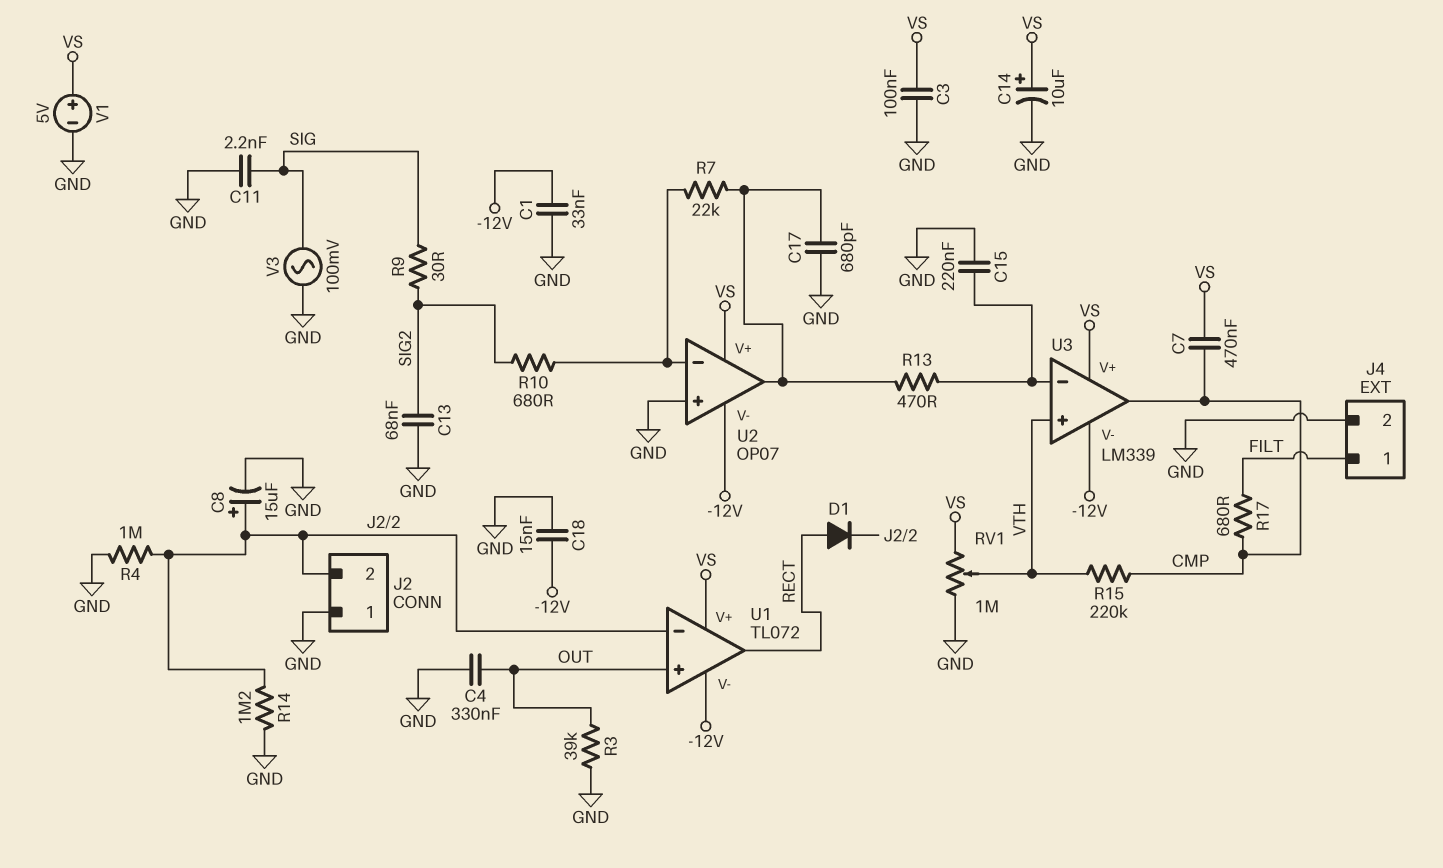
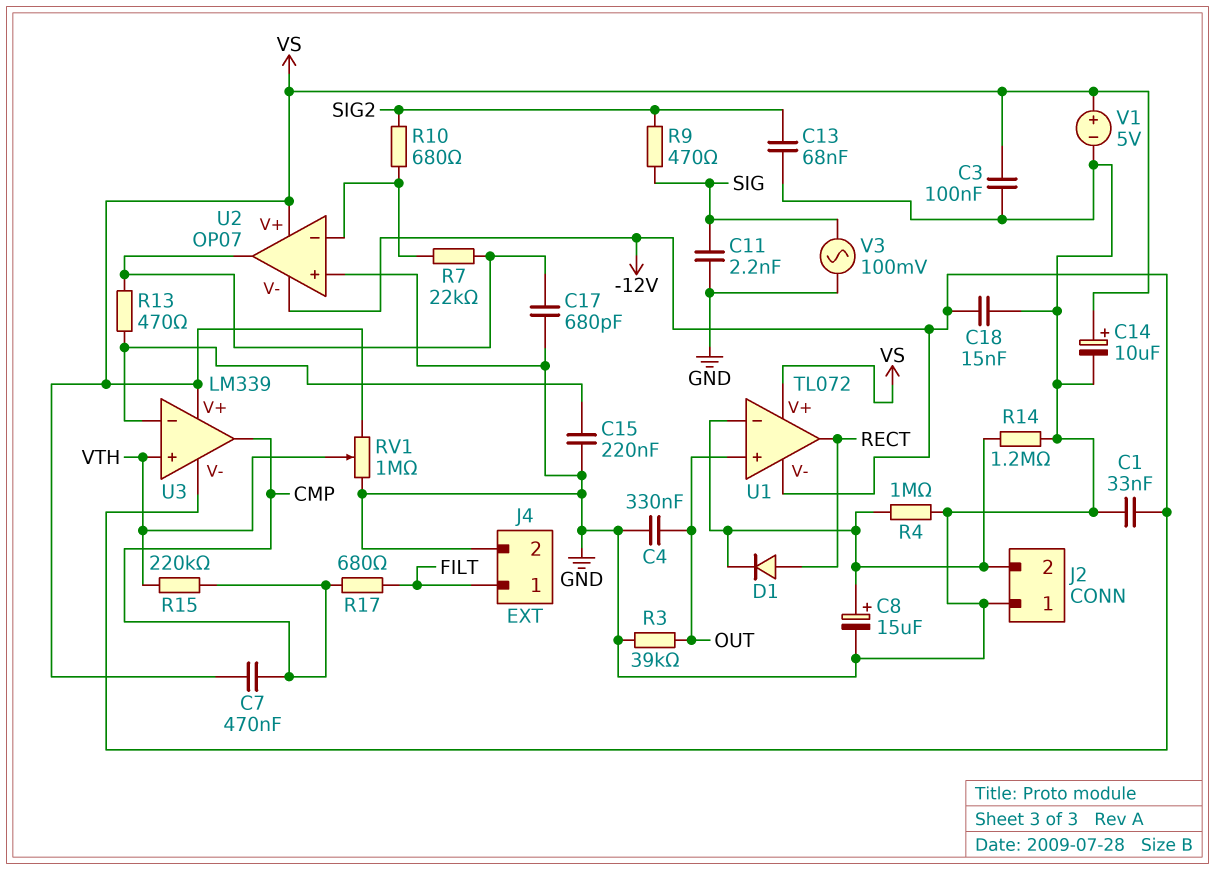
R9: 30 (SIG, SIG2) -> 470 (SIG, SIG2)

